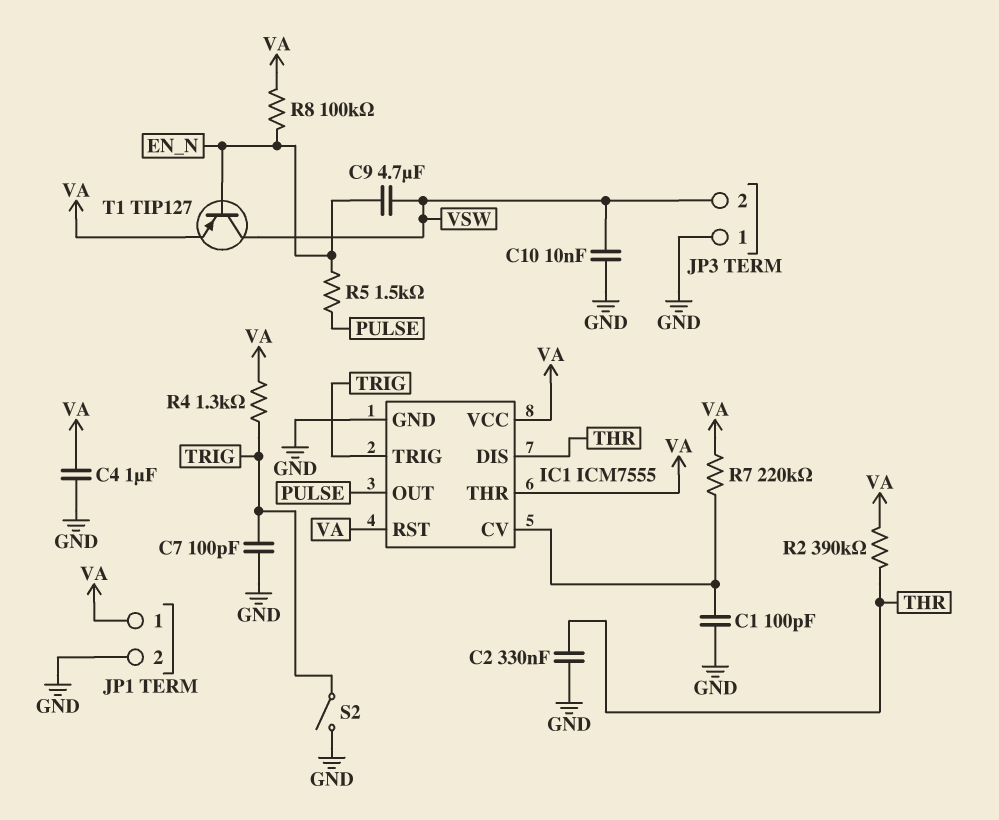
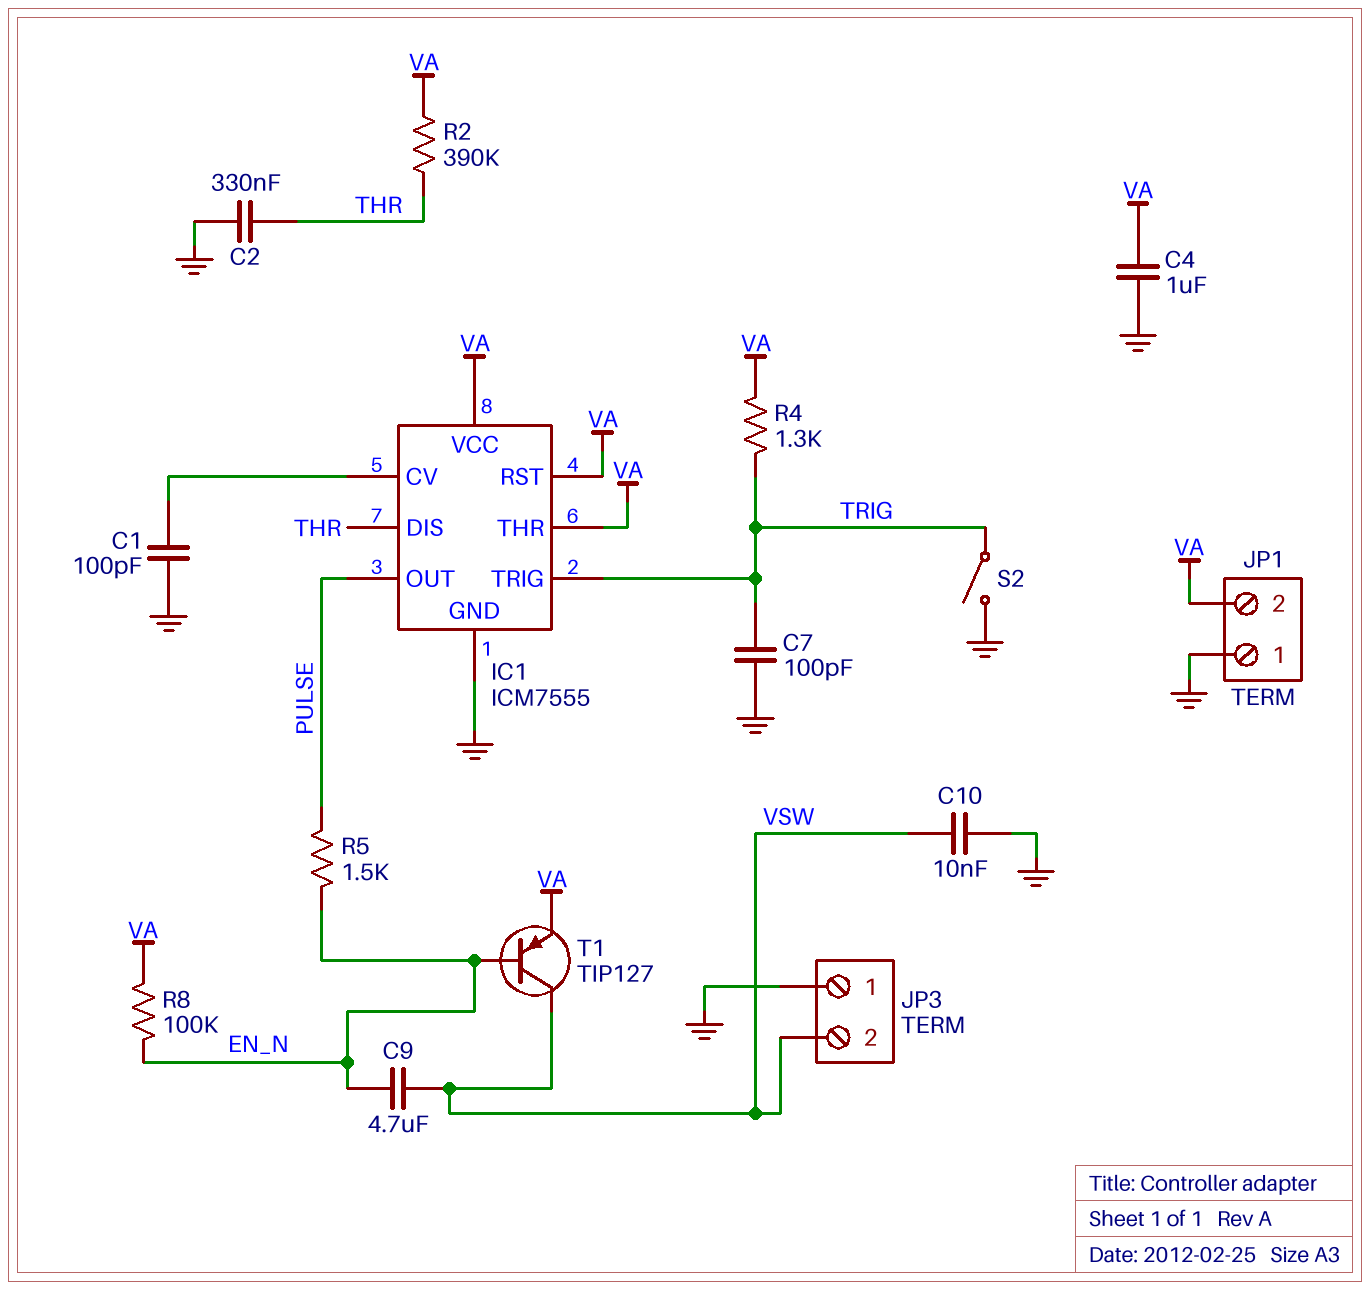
JP1 pin 1: VA -> GND
JP1 pin 2: GND -> VA
R7: 220k (IC1/CV, VA) -> none

